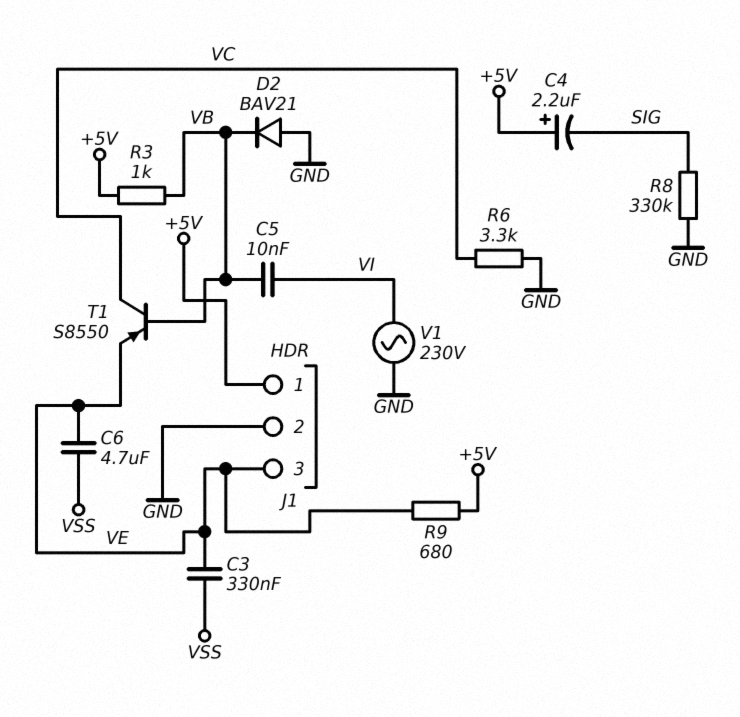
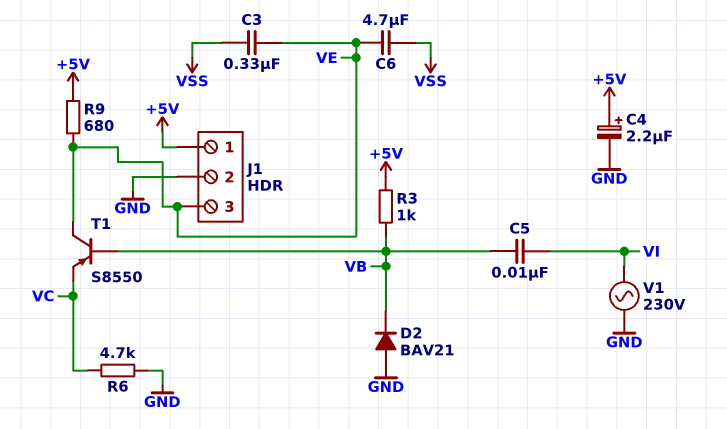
C4: 2.2uF (plus +5V, minus SIG) -> 2.2uF (plus +5V, minus GND)
R6: 3.3k (GND, VC) -> 4.7k (GND, VC)
R8: 330k (GND, SIG) -> none
T1: PNP S8550 (B VB, C VC, E VE) -> PNP S8550 (B VB, C VE, E VC)

